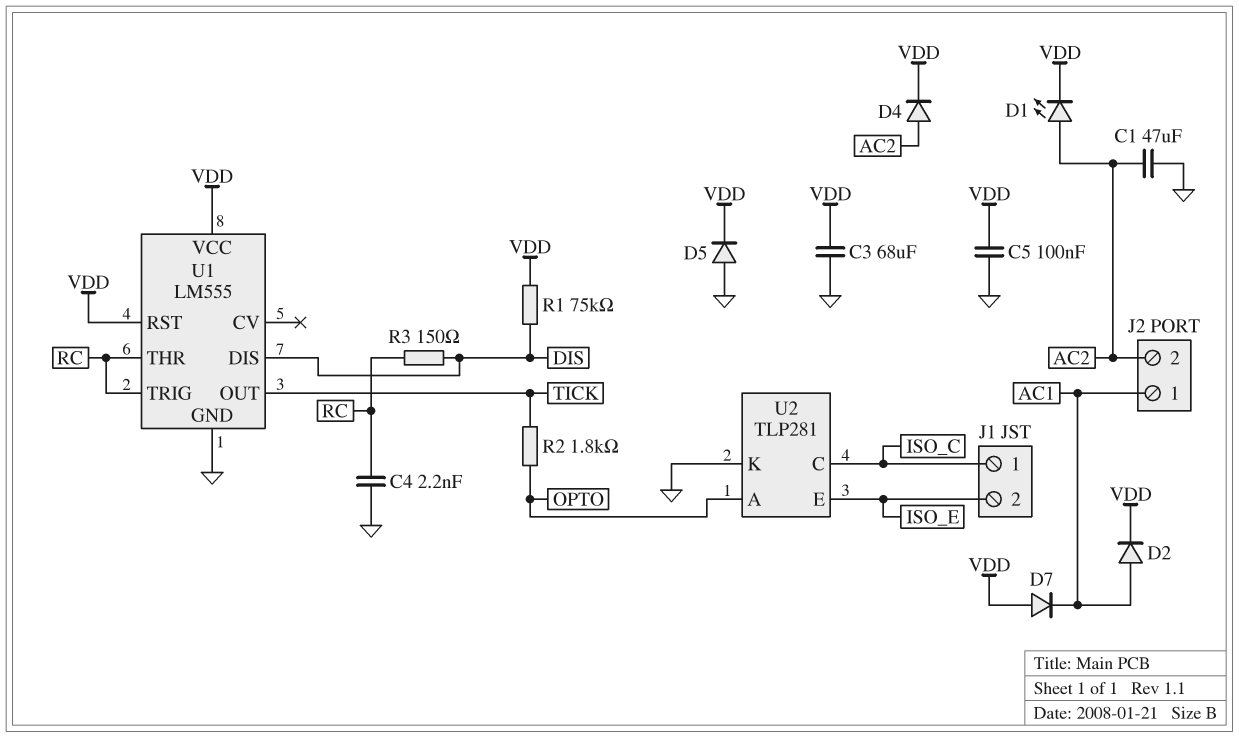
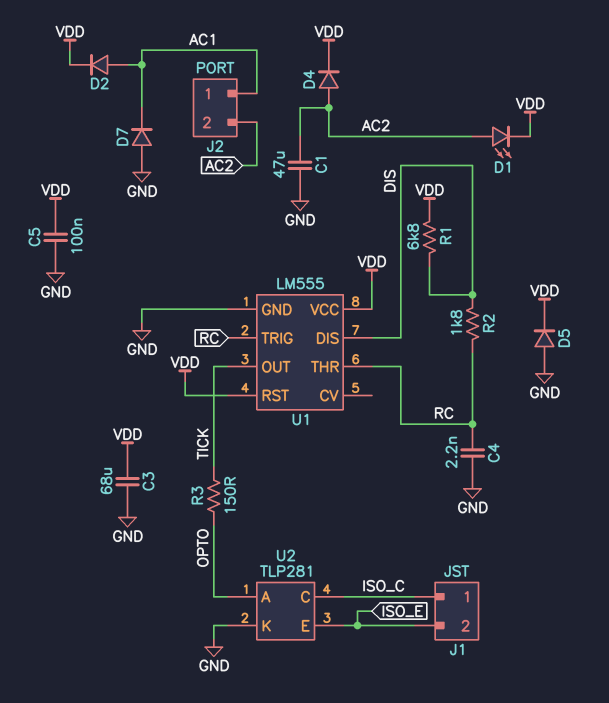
D7: diode (A VDD, K AC1) -> diode (A GND, K AC1)
R1: 75k (DIS, VDD) -> 6.8k (DIS, VDD)
R2: 1.8k (OPTO, TICK) -> 1.8k (DIS, RC)
R3: 150 (DIS, RC) -> 150 (OPTO, TICK)

